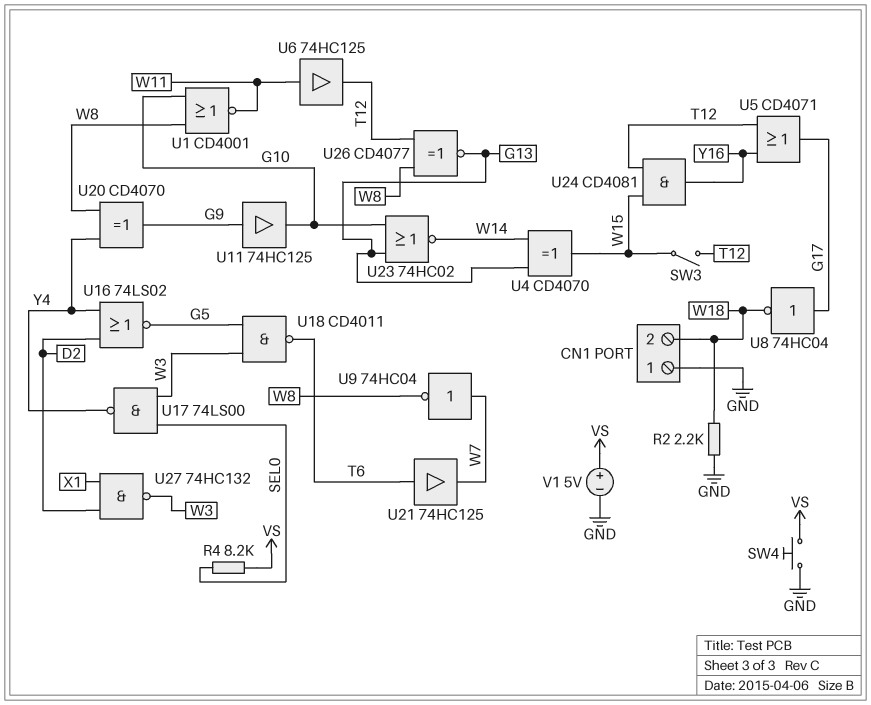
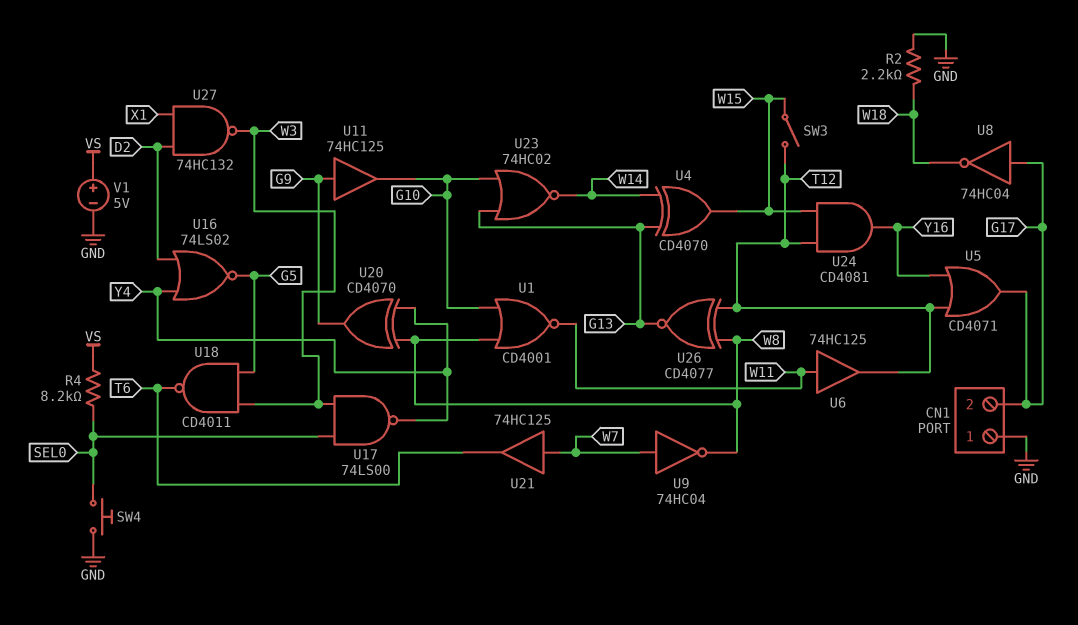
CN1 pin 2: W18 -> G17
SW4: button (GND, VS) -> button (GND, SEL0)
U21: buffer 74HC125 (in T6, out W7) -> buffer 74HC125 (in W7, out T6)

